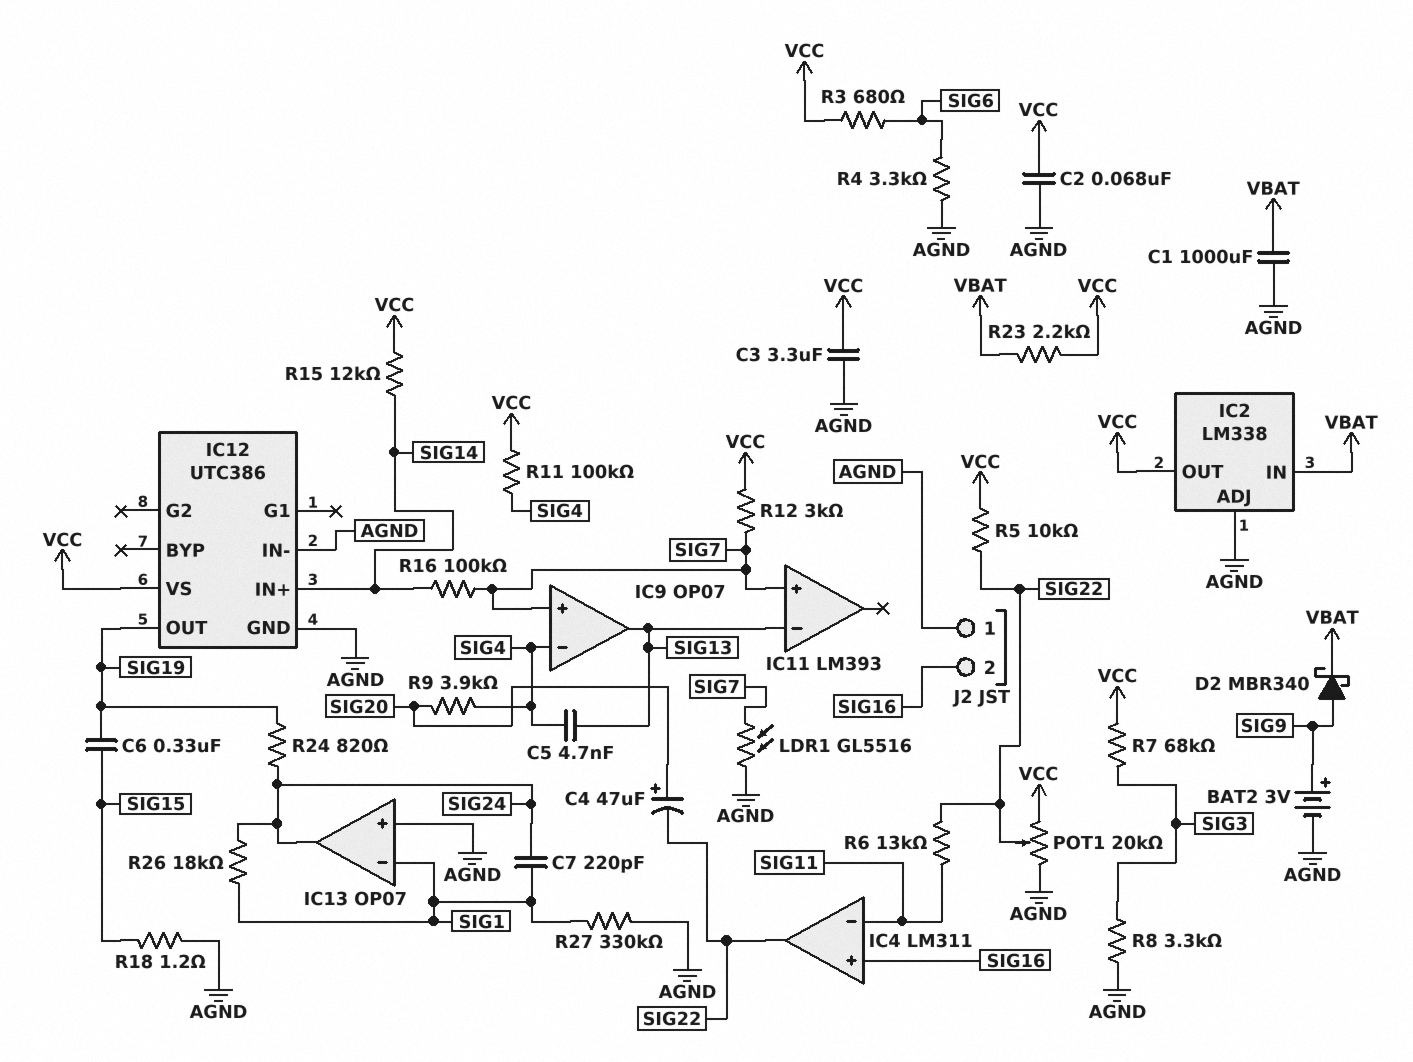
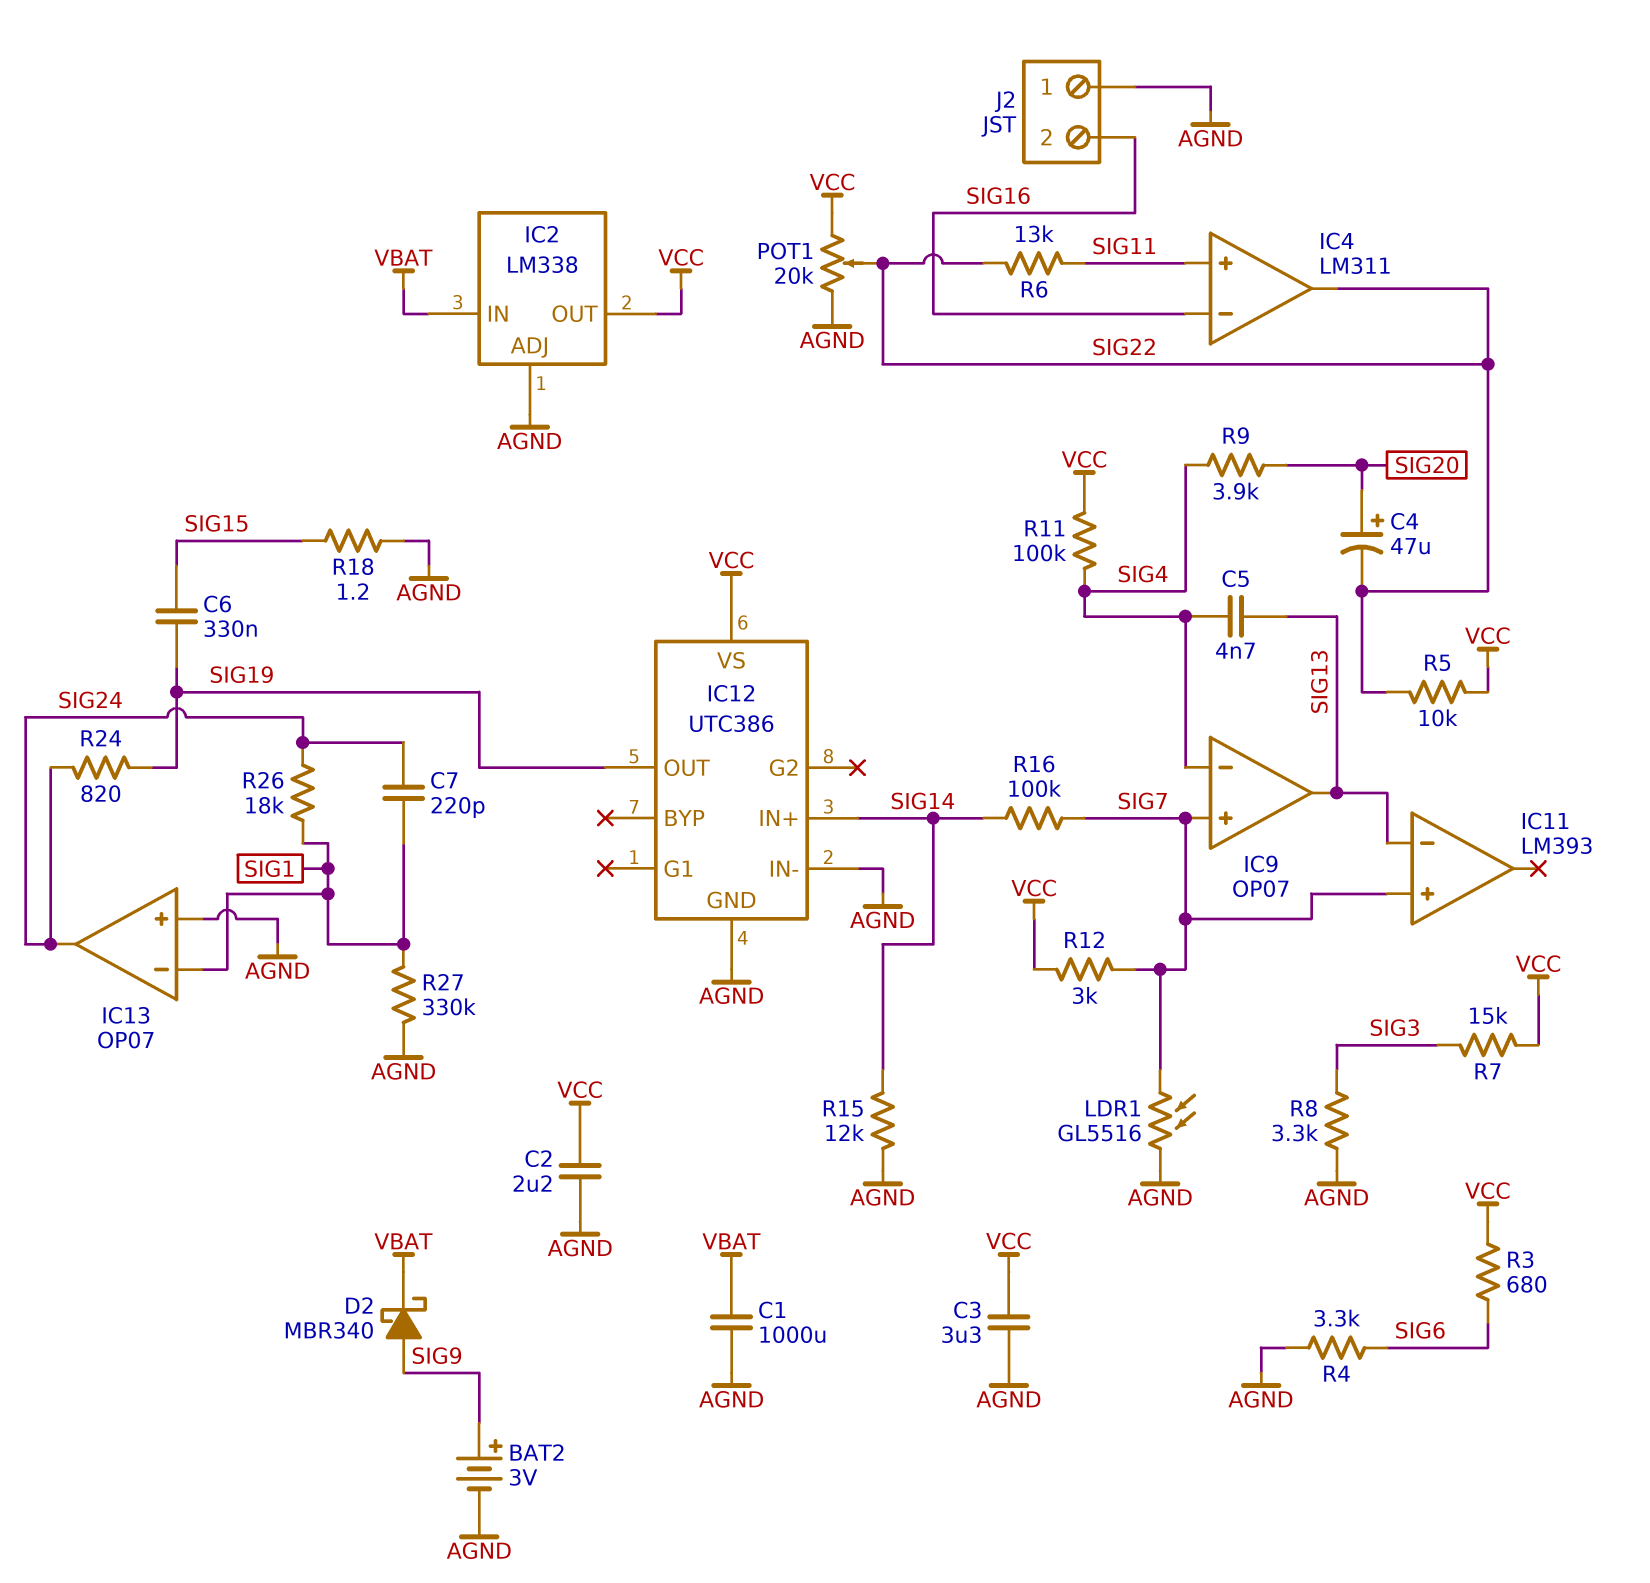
C2: 68nF (AGND, VCC) -> 2.2uF (AGND, VCC)
IC4 pin in+: SIG16 -> SIG11
IC4 pin in-: SIG11 -> SIG16
R7: 68k (SIG3, VCC) -> 15k (SIG3, VCC)
R15: 12k (SIG14, VCC) -> 12k (AGND, SIG14)
R23: 2.2k (VBAT, VCC) -> none

